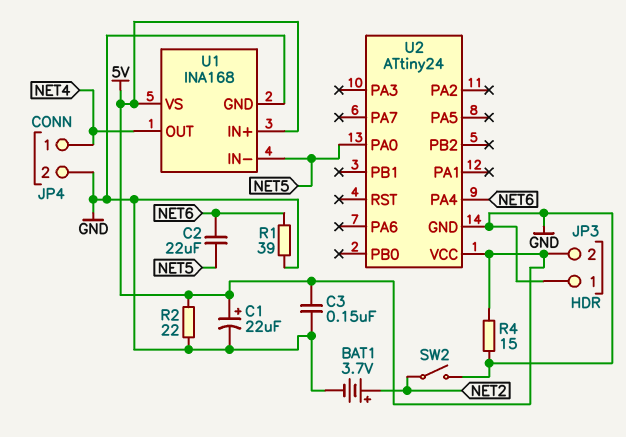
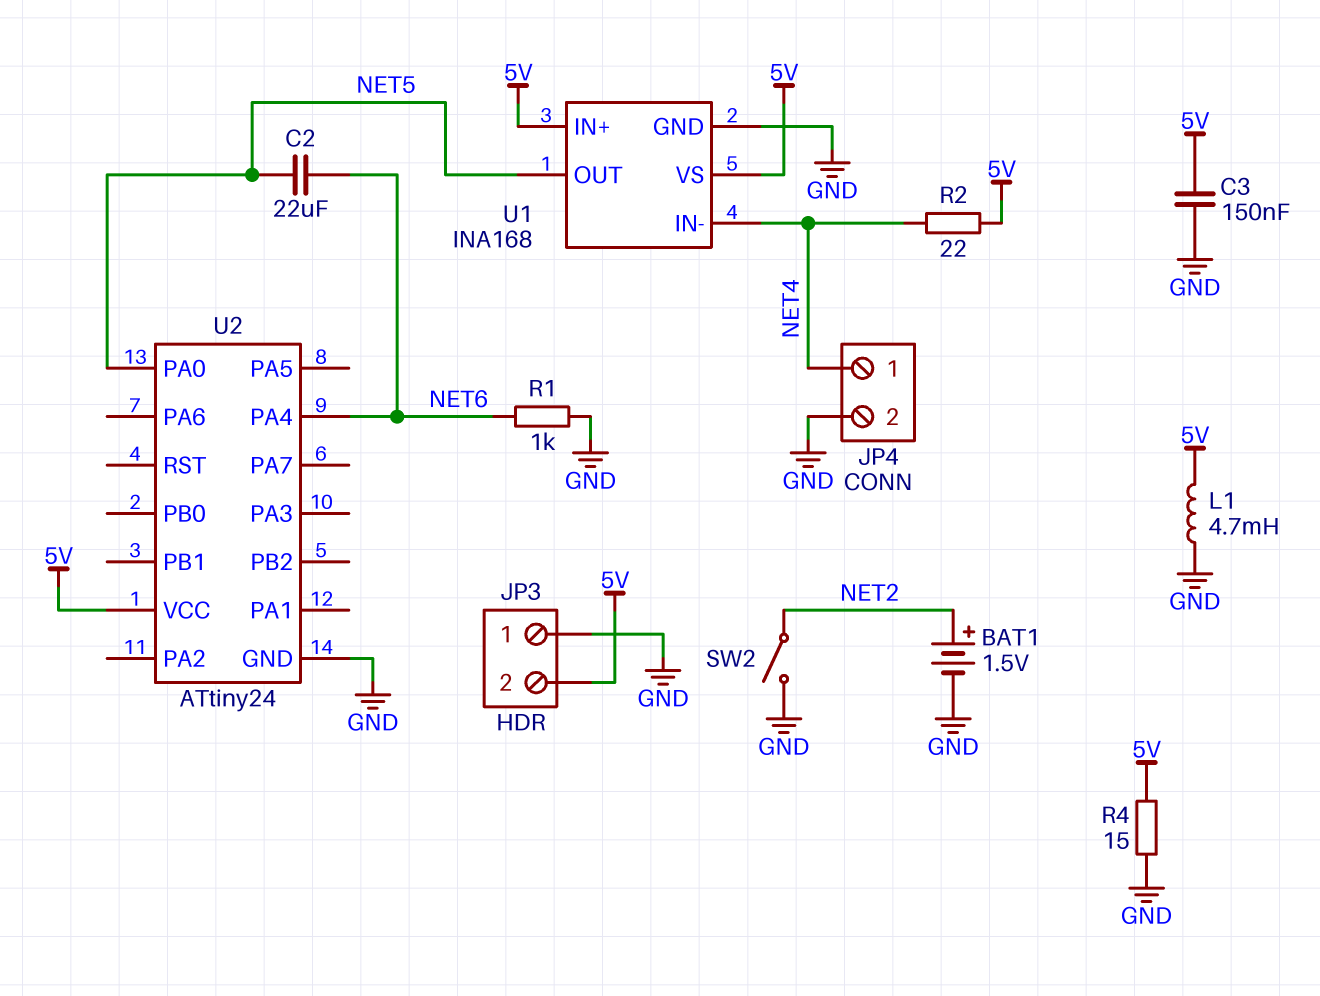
BAT1: 3.7V (plus NET2, minus GND) -> 1.5V (plus NET2, minus GND)
C1: 22uF (plus 5V, minus GND) -> none
L1: none -> 4.7mH (5V, GND)
R1: 39 (GND, NET6) -> 1k (GND, NET6)
R2: 22 (5V, GND) -> 22 (5V, NET4)
U1 pin IN-: NET5 -> NET4
U1 pin OUT: NET4 -> NET5

